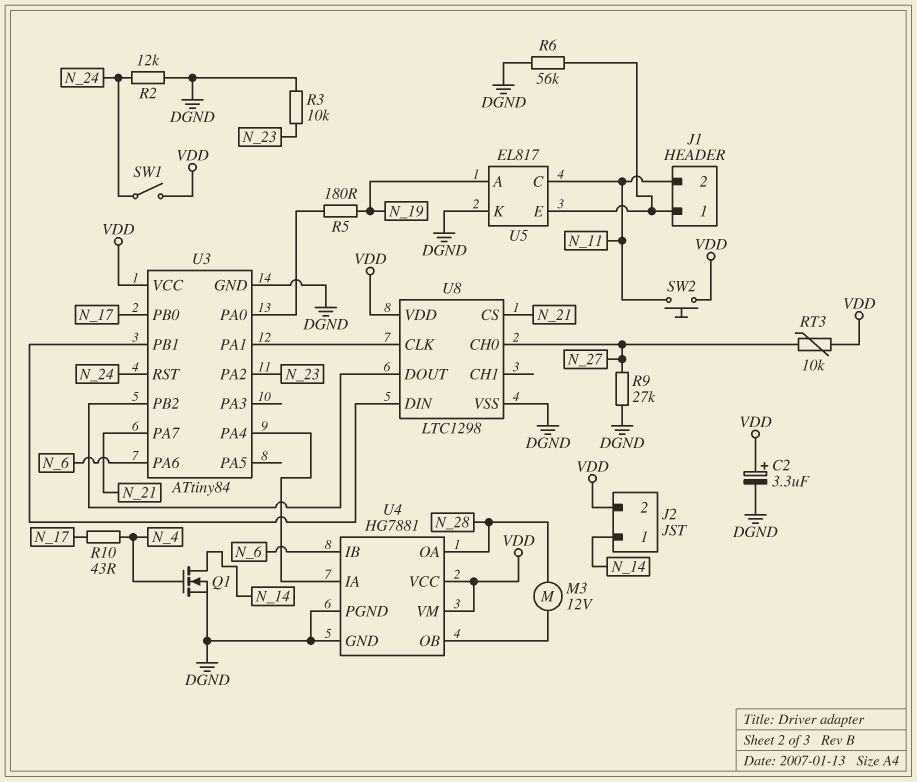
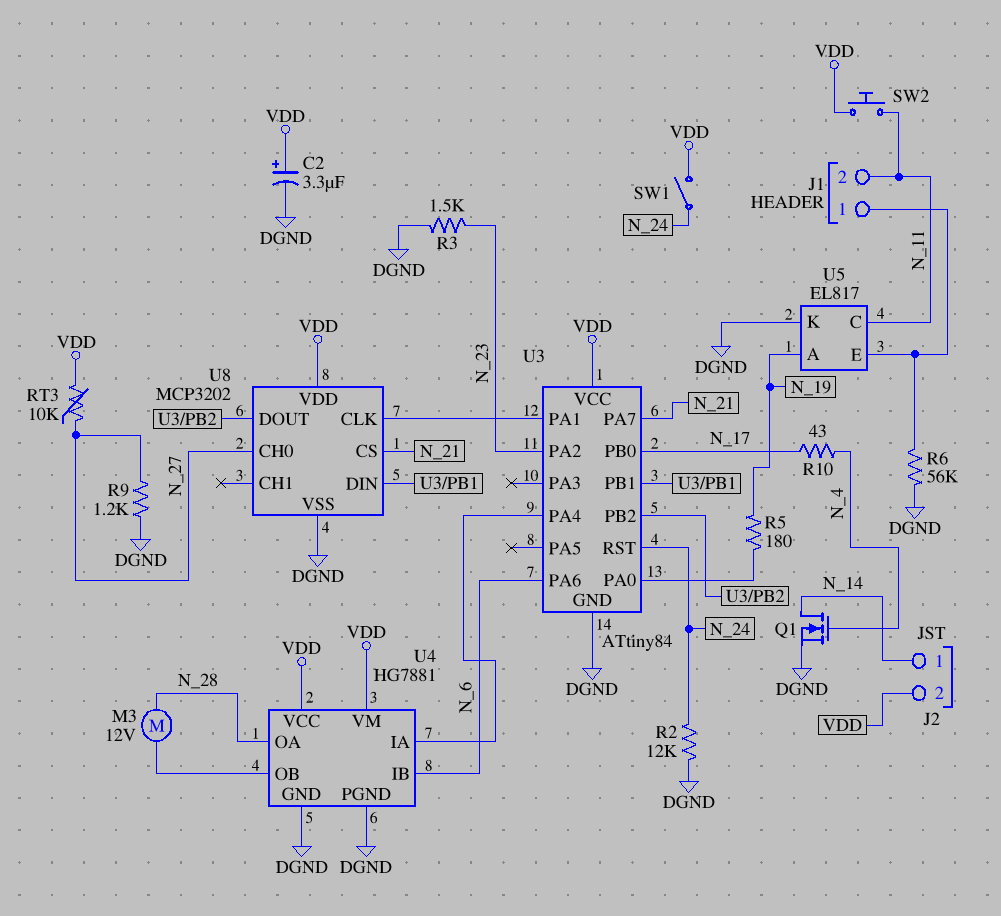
R3: 10k (DGND, N_23) -> 1.5k (DGND, N_23)
R9: 27k (DGND, N_27) -> 1.2k (DGND, N_27)
U8: LTC1298 -> MCP3202

